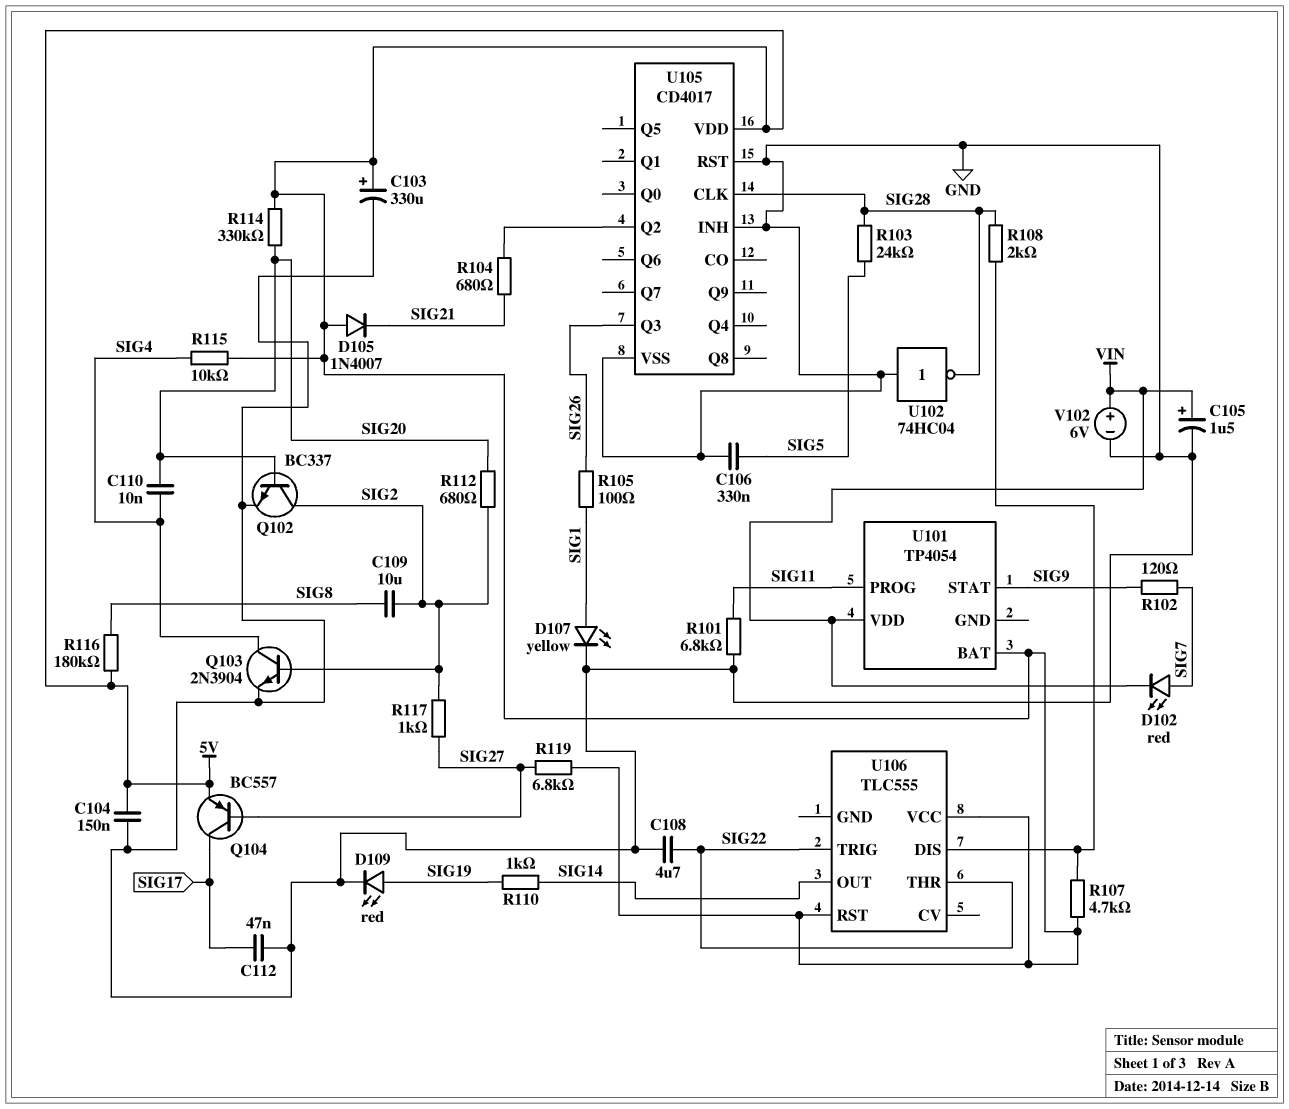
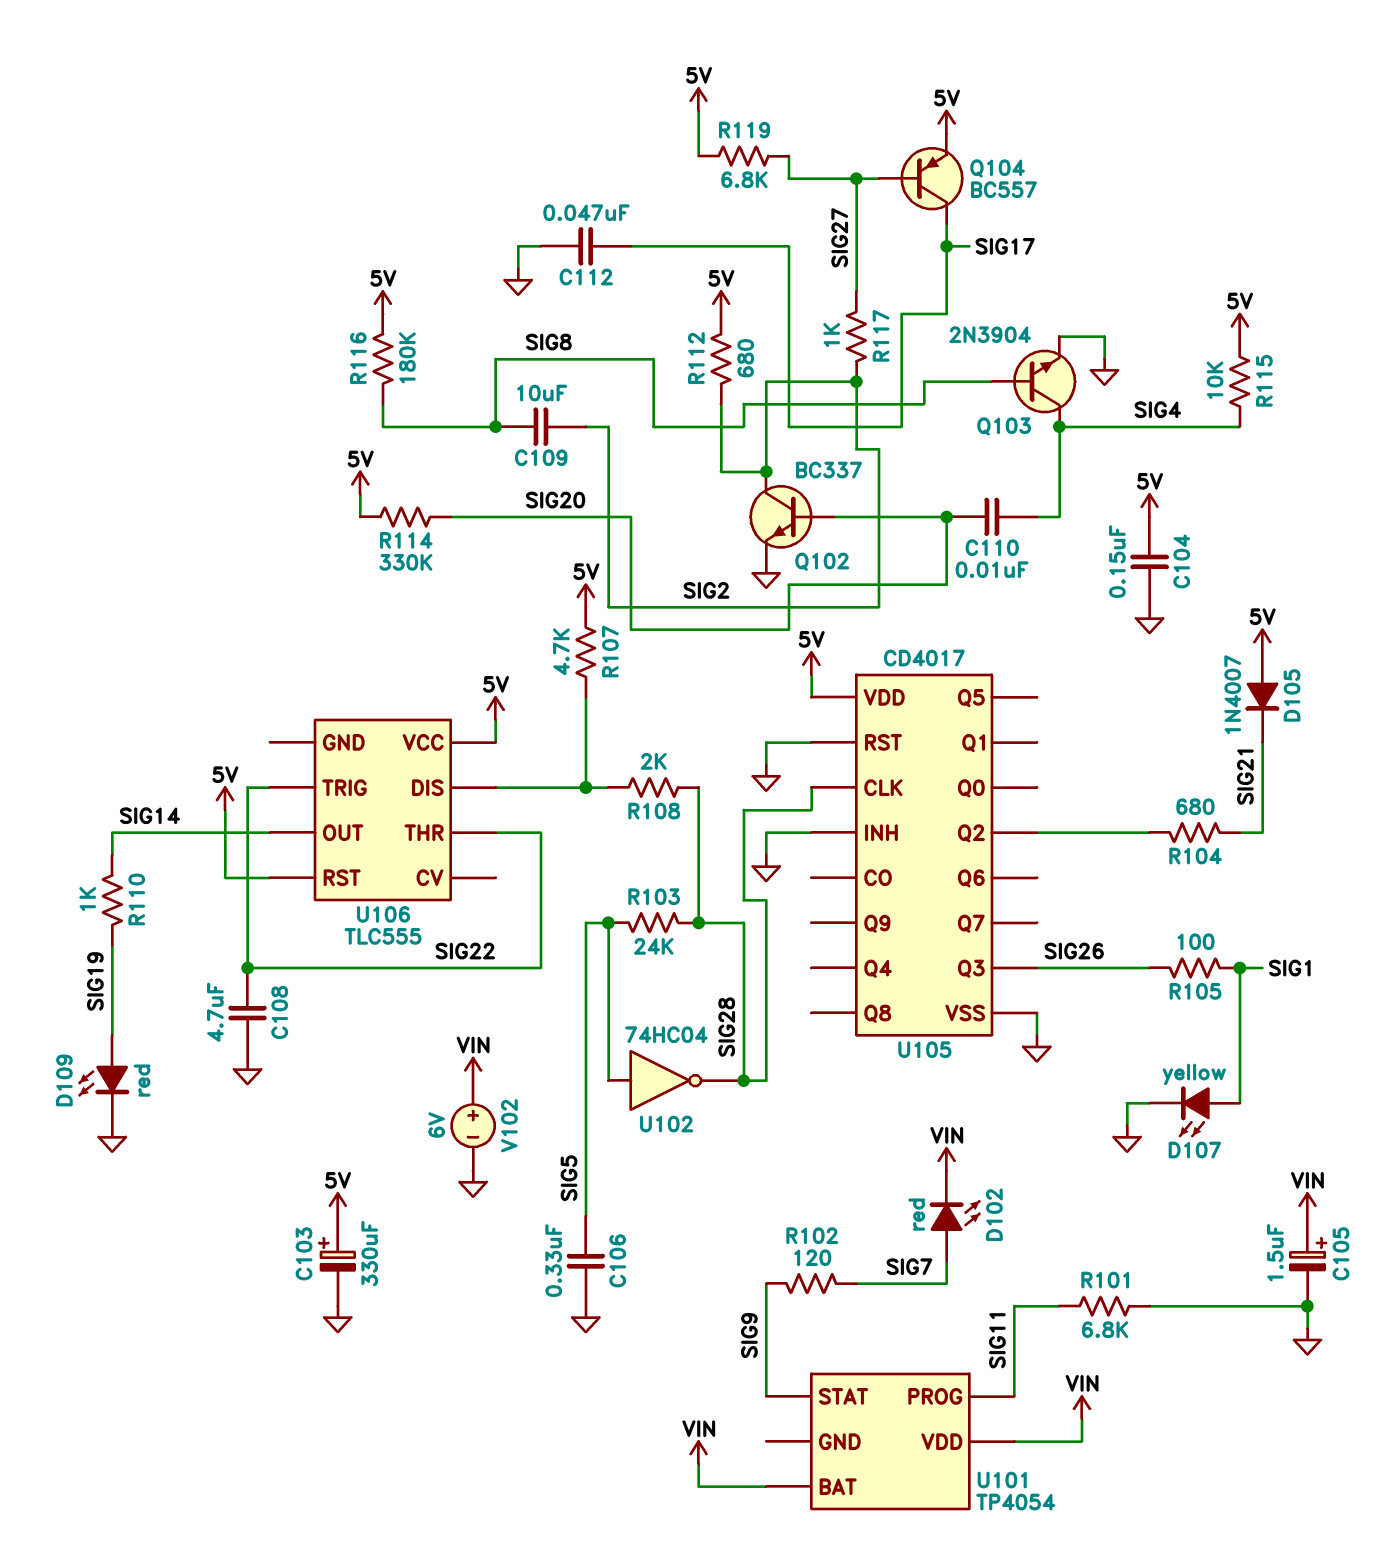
Q103: NPN 2N3904 (B SIG2, C SIG4, E GND) -> NPN 2N3904 (B SIG8, C SIG4, E GND)
R112: 680 (SIG2, SIG20) -> 680 (5V, SIG2)
U101 pin BAT: 5V -> VIN
U102: NOT 74HC04 (in GND, out SIG28) -> NOT 74HC04 (in SIG5, out SIG28)

